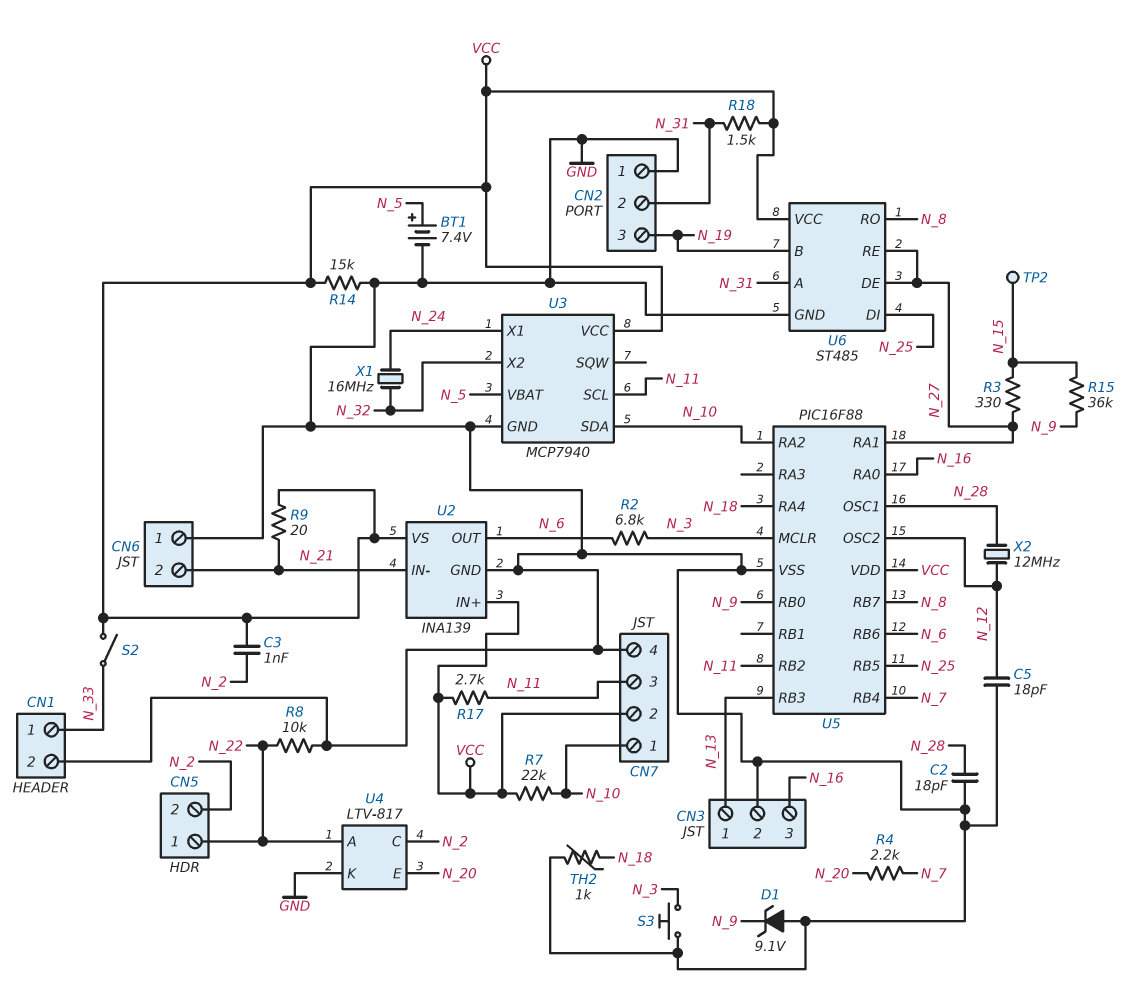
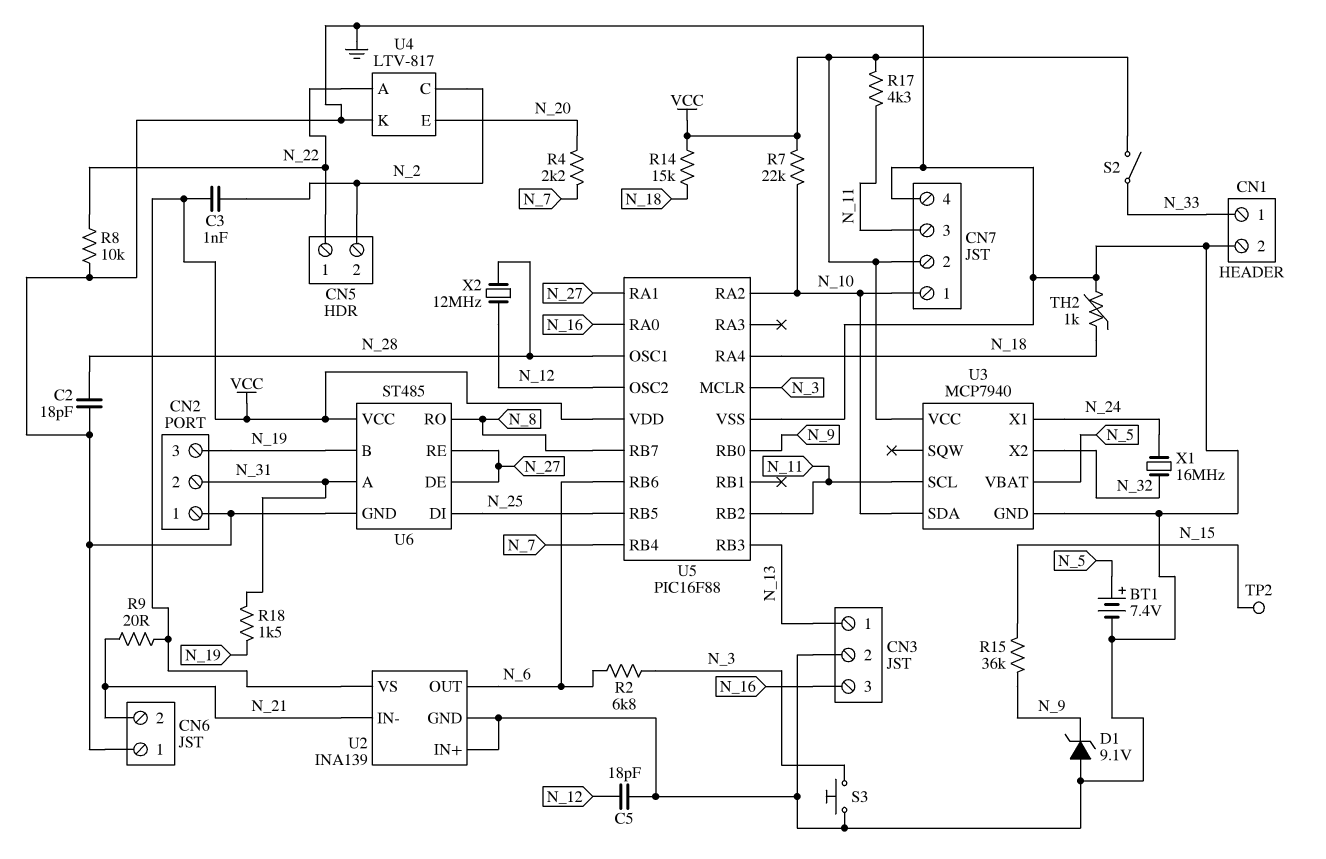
R3: 330 (N_15, N_27) -> none
R14: 15k (GND, VCC) -> 15k (N_18, VCC)
R17: 2.7k (N_11, VCC) -> 4.3k (N_11, VCC)
R18: 1.5k (N_31, VCC) -> 1.5k (N_19, N_31)
U2 pin IN+: VCC -> GND

